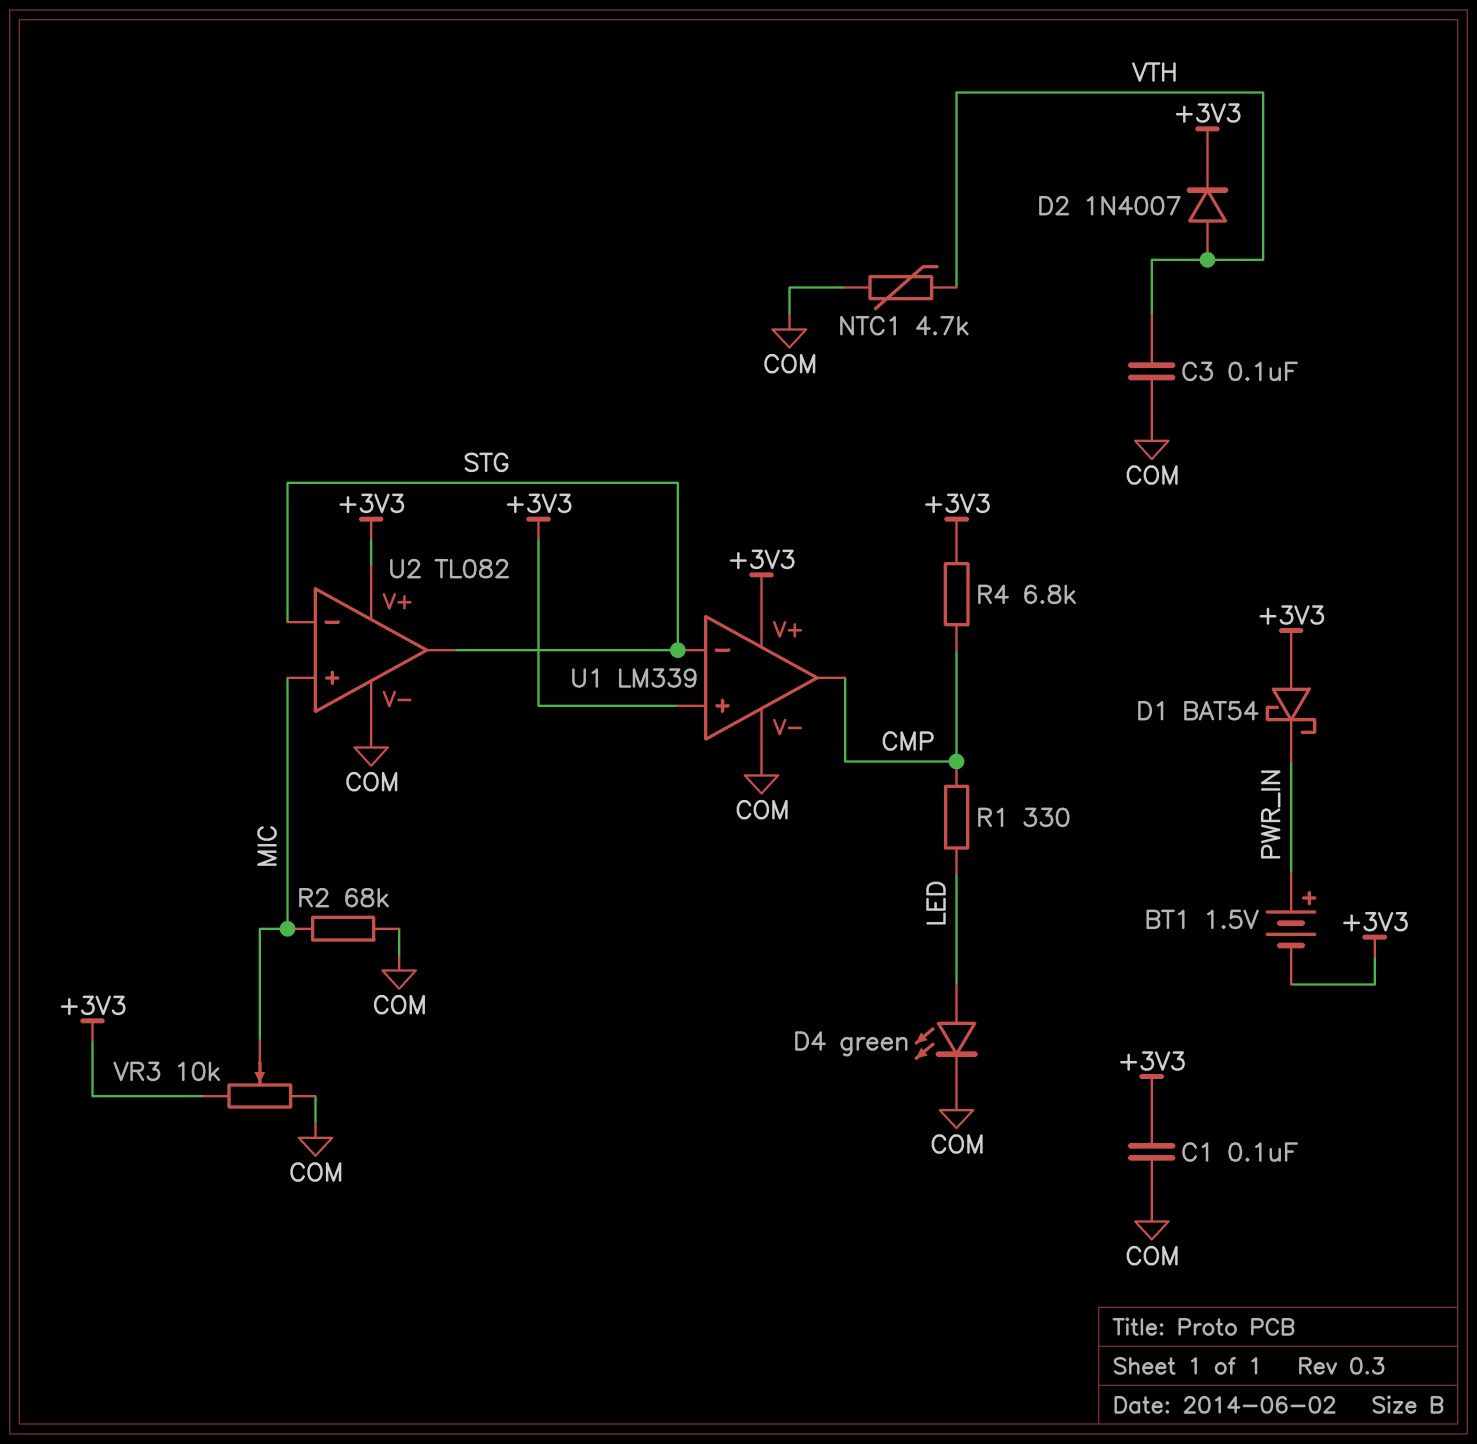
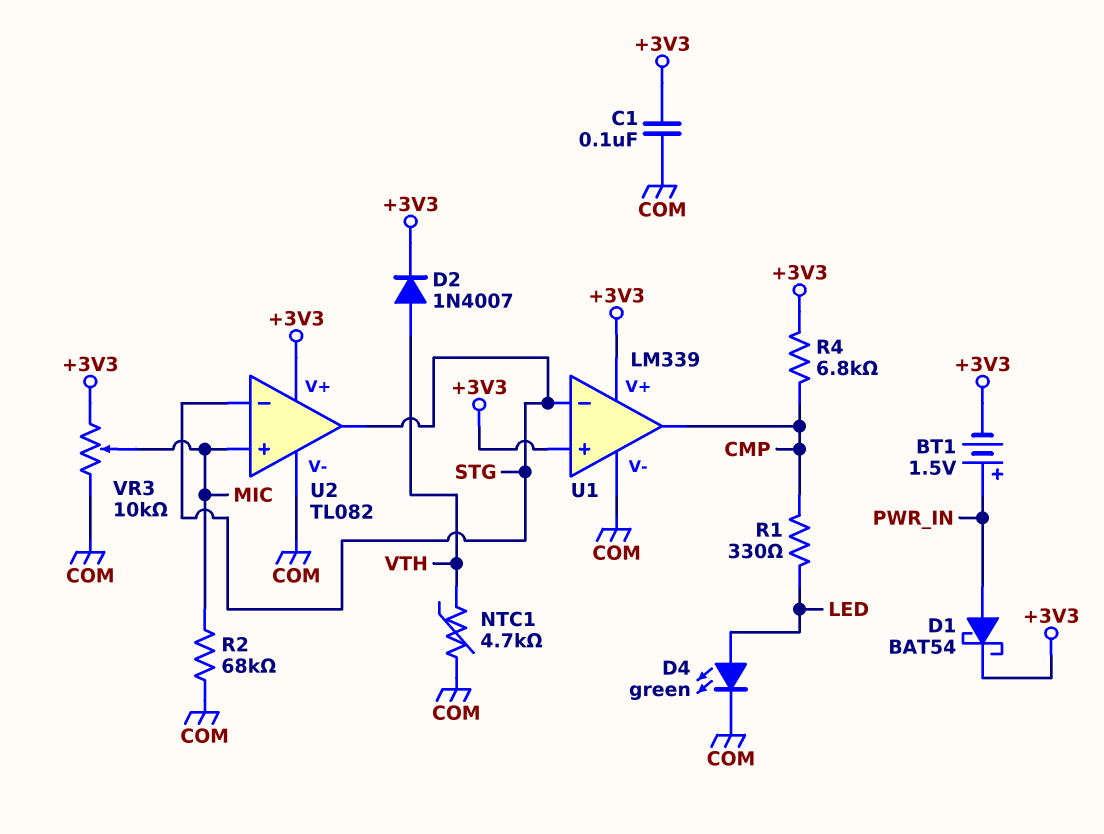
C3: 100nF (COM, VTH) -> none
D1: schottky BAT54 (A +3V3, K PWR_IN) -> schottky BAT54 (A PWR_IN, K +3V3)

